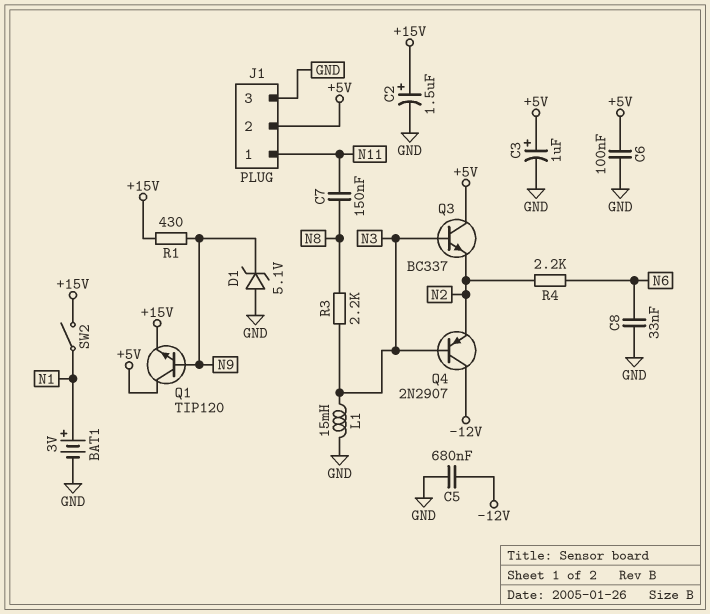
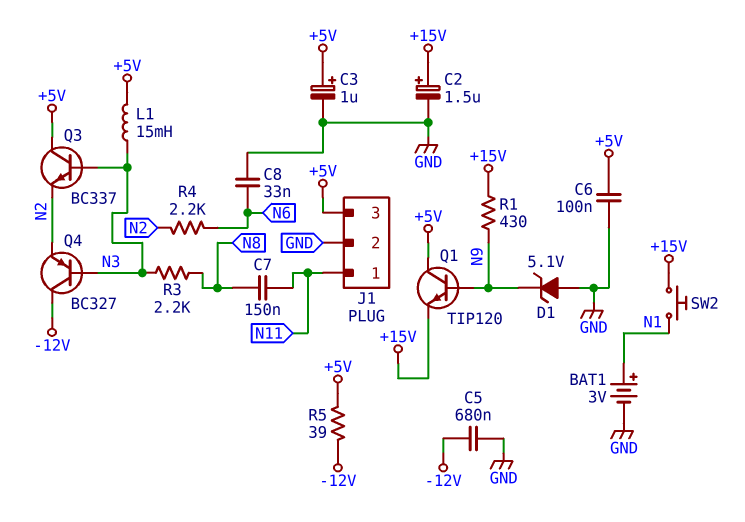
J1 pin 2: +5V -> GND
J1 pin 3: GND -> +5V
L1: 15mH (GND, N3) -> 15mH (+5V, N3)
Q4: PNP 2N2907 (B N3, C -12V, E N2) -> PNP BC327 (B N3, C -12V, E N2)
R5: none -> 39 (+5V, -12V)
SW2: switch (+15V, N1) -> button (+15V, N1)

